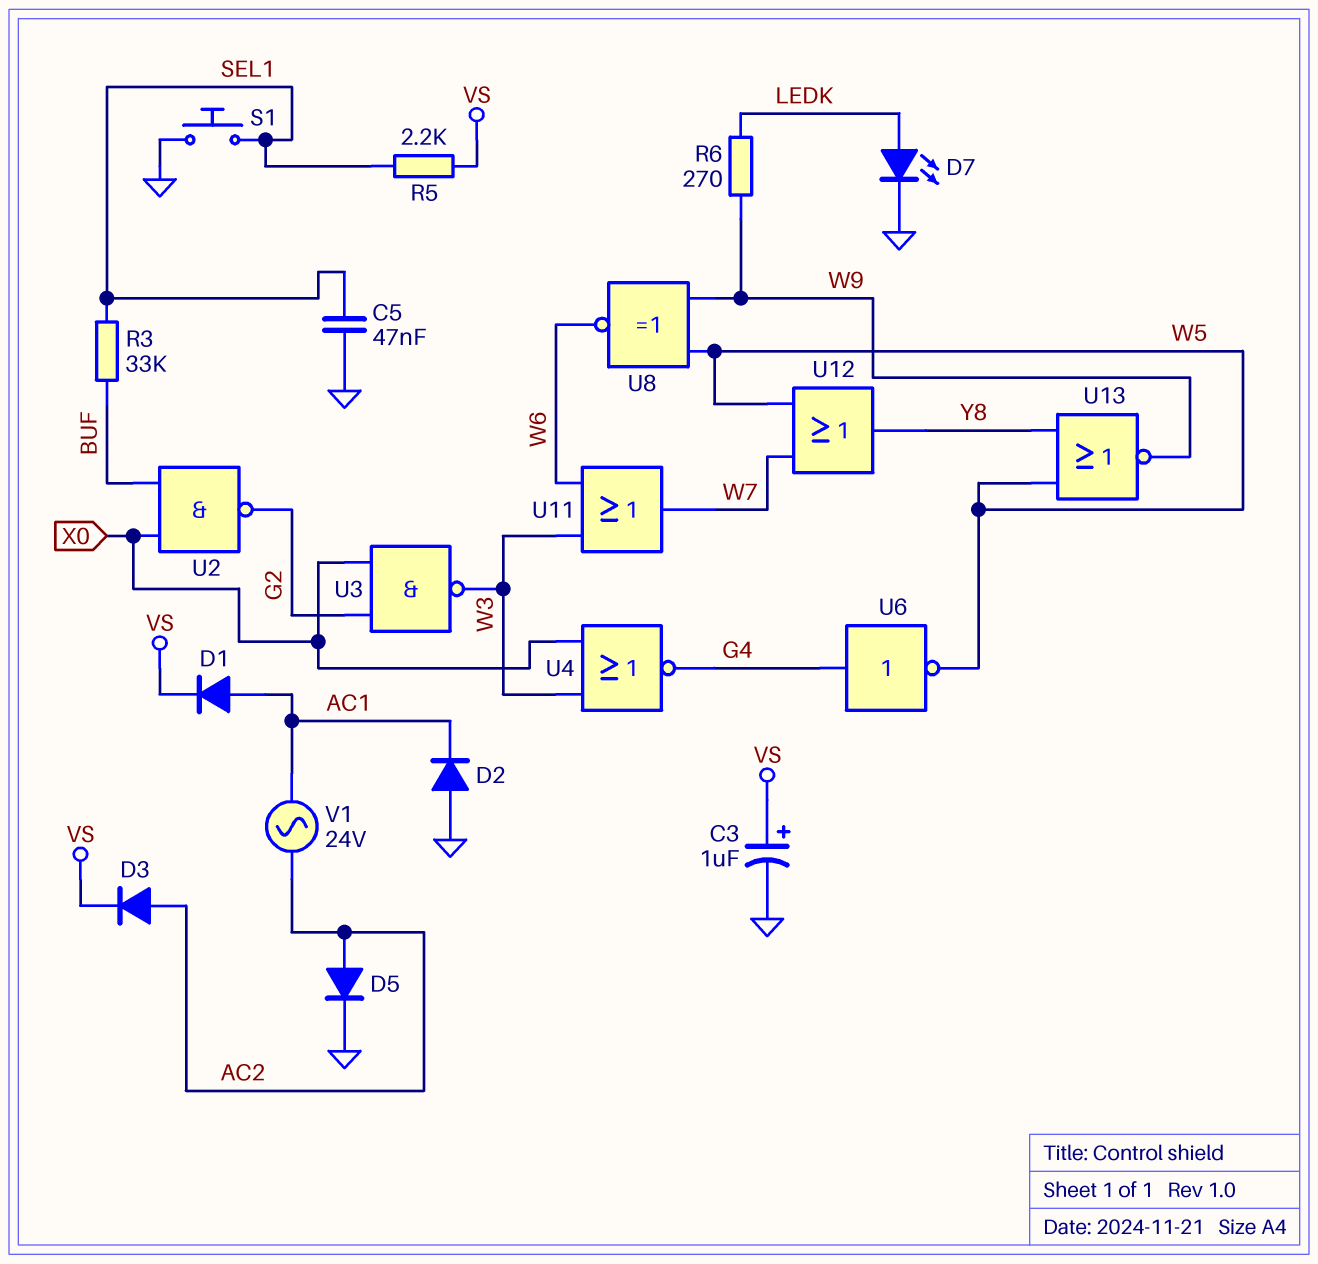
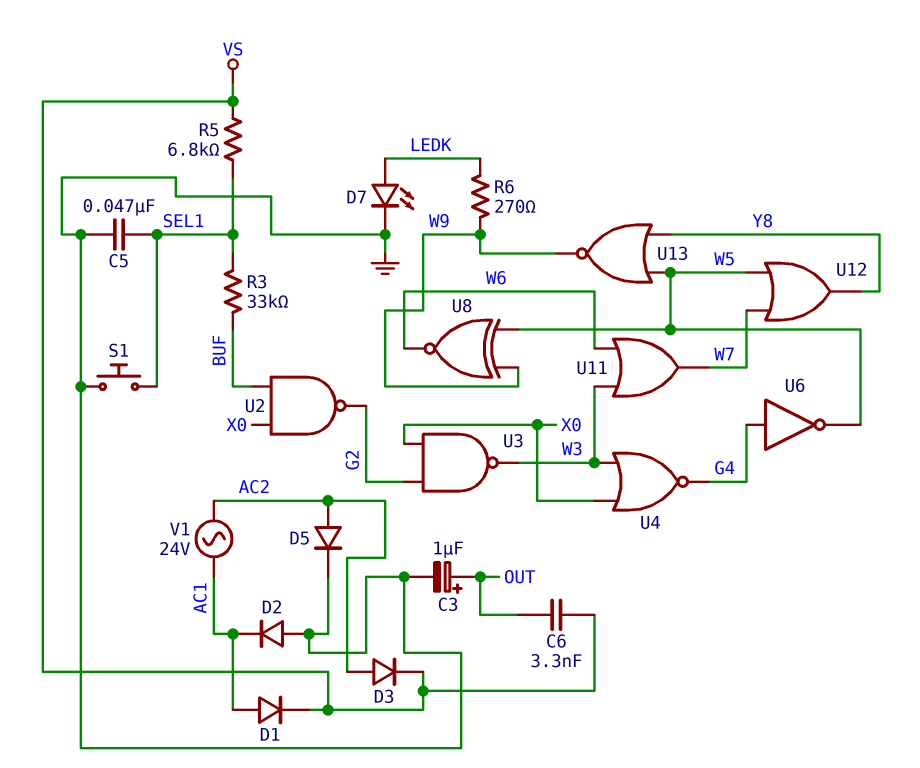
C3: 1uF (plus VS, minus GND) -> 1uF (plus OUT, minus GND)
C6: none -> 3.3nF (OUT, VS)
R5: 2.2k (SEL1, VS) -> 6.8k (SEL1, VS)

